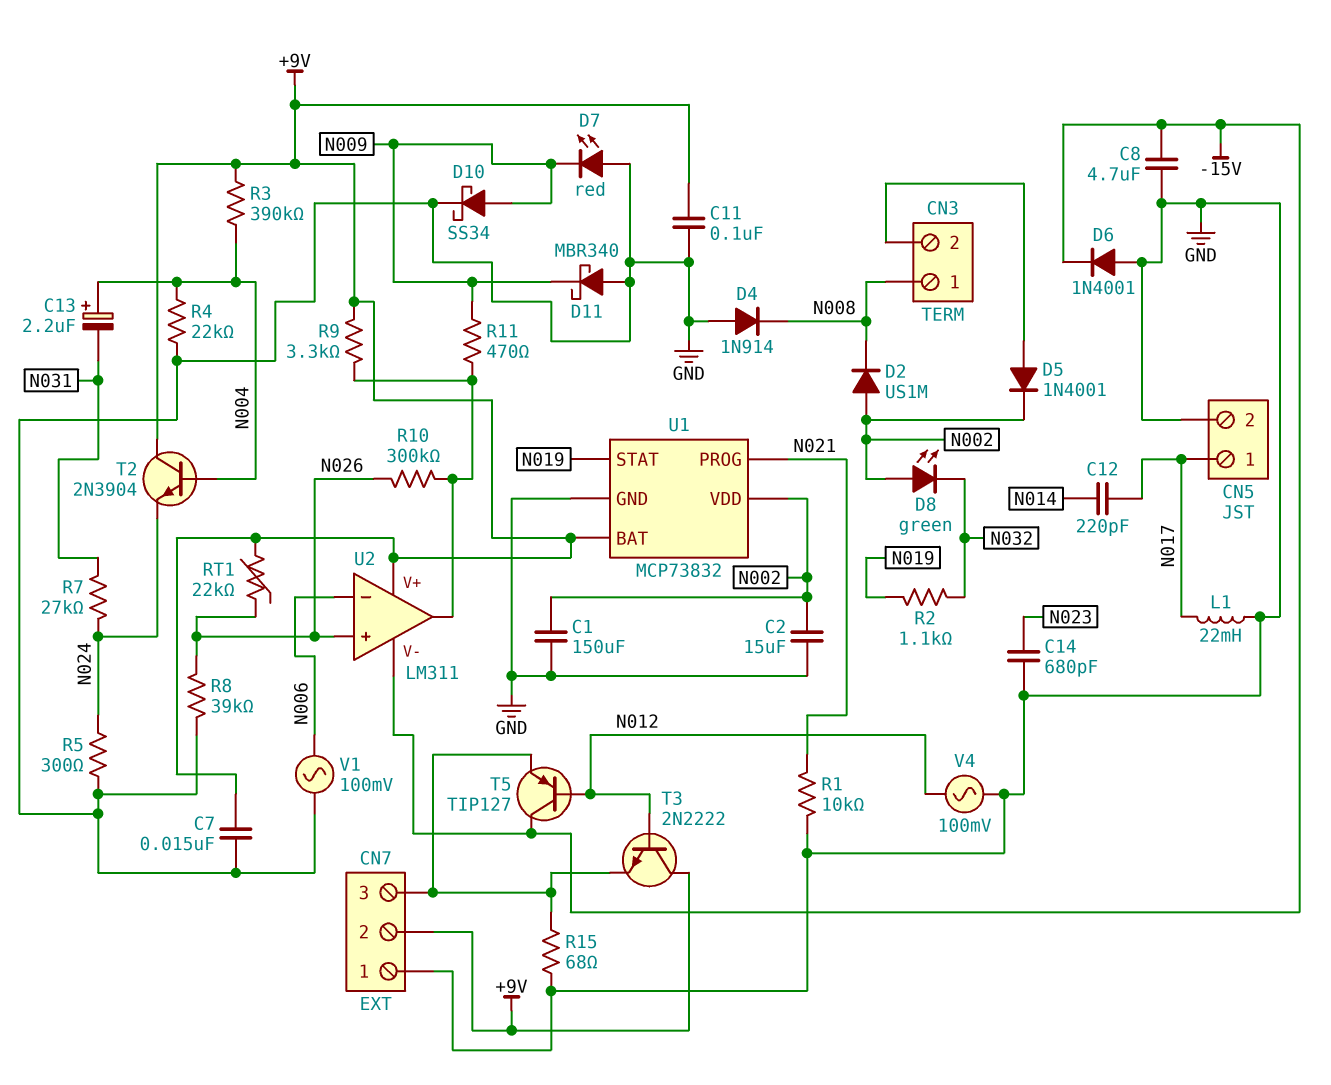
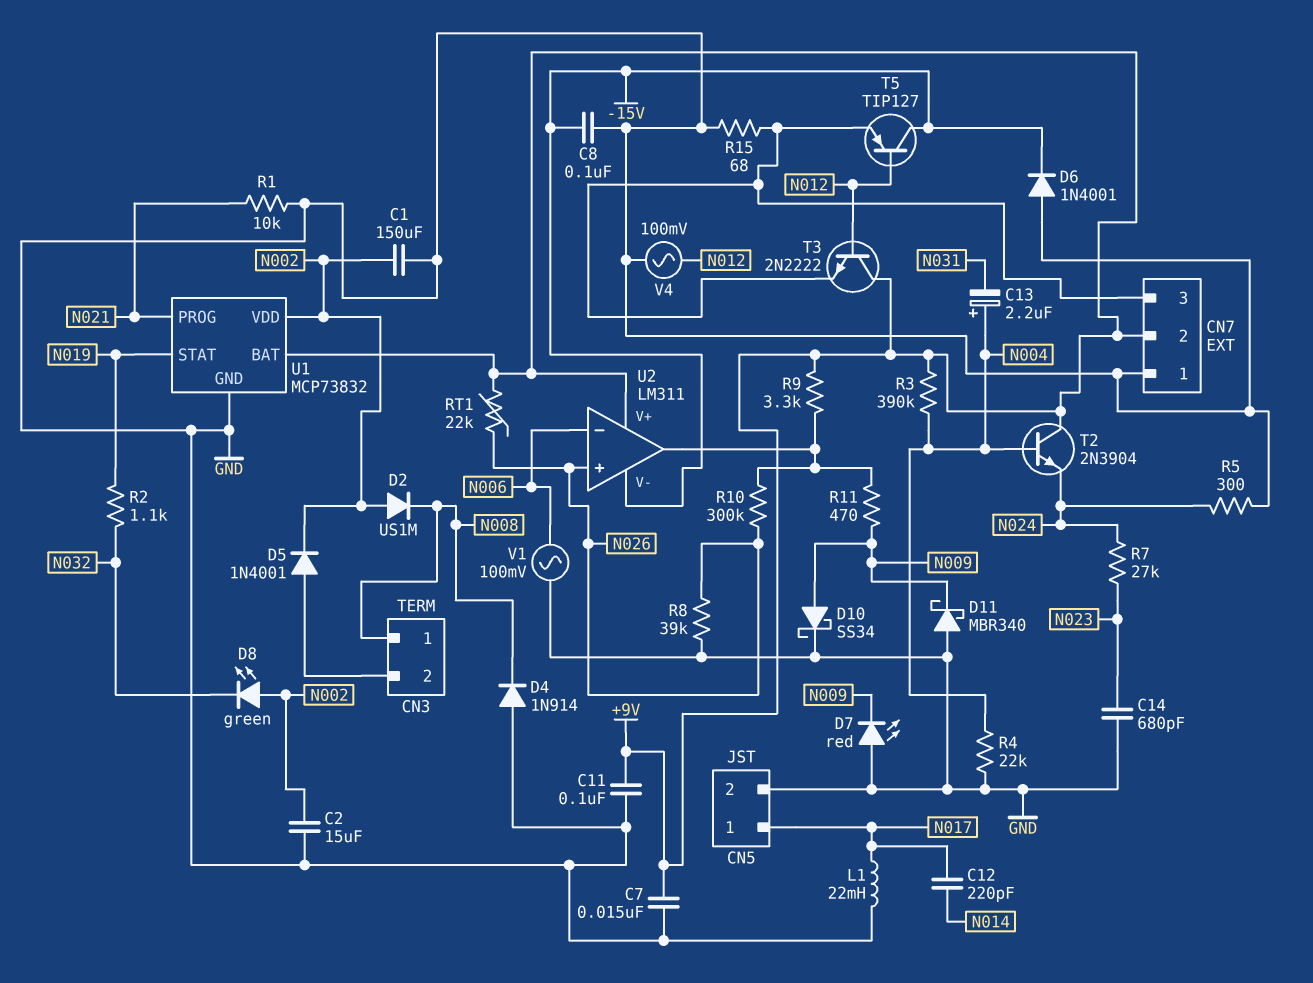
C8: 4.7uF (-15V, GND) -> 100nF (-15V, GND)
R7: 27k (N024, N031) -> 27k (N023, N024)

